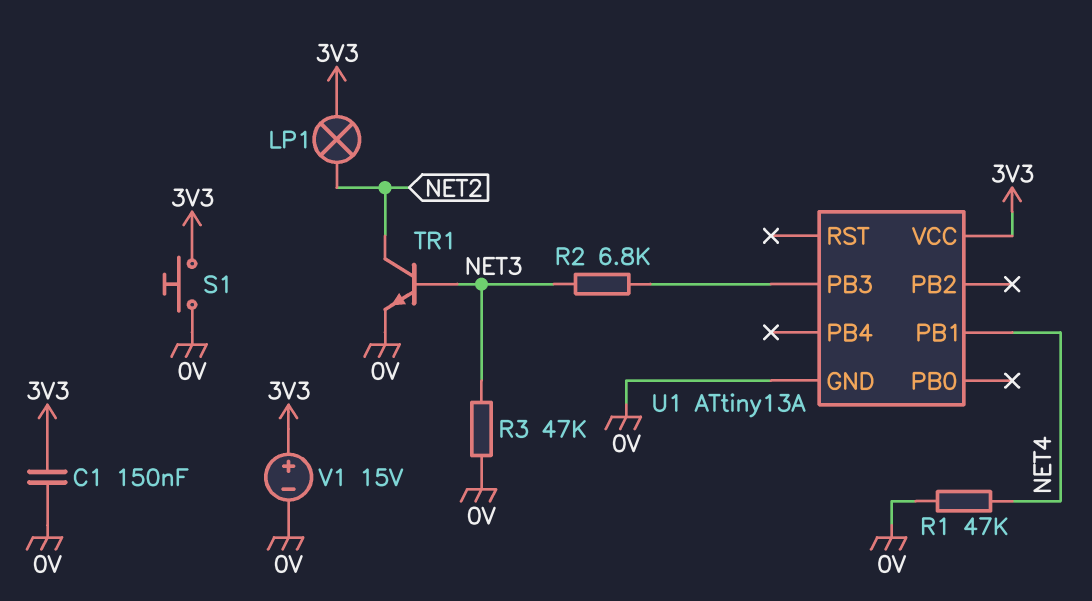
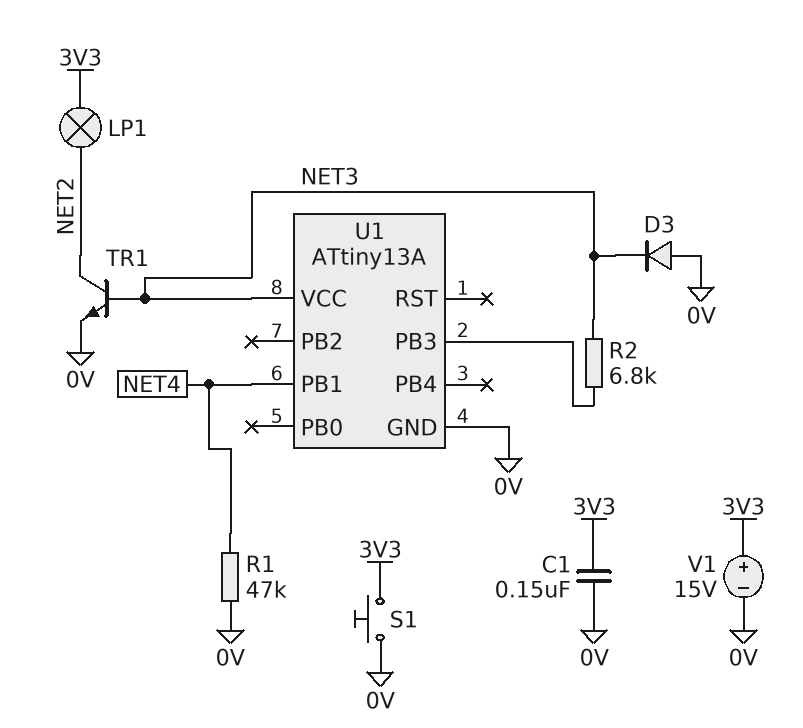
D3: none -> diode (A 0V, K NET3)
R3: 47k (0V, NET3) -> none
U1 pin VCC: 3V3 -> NET3

